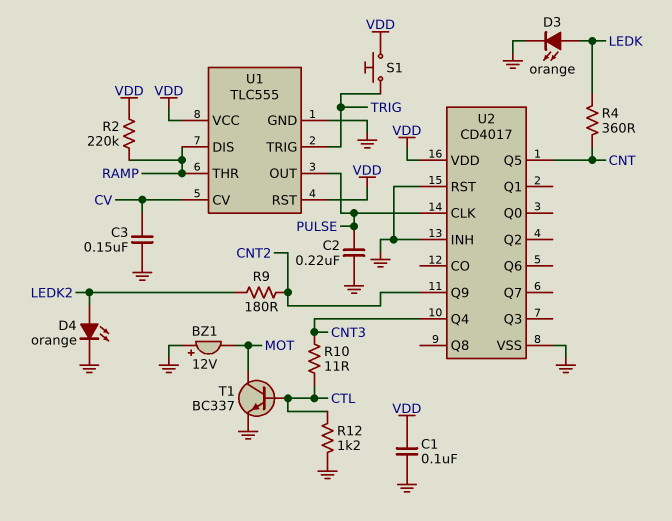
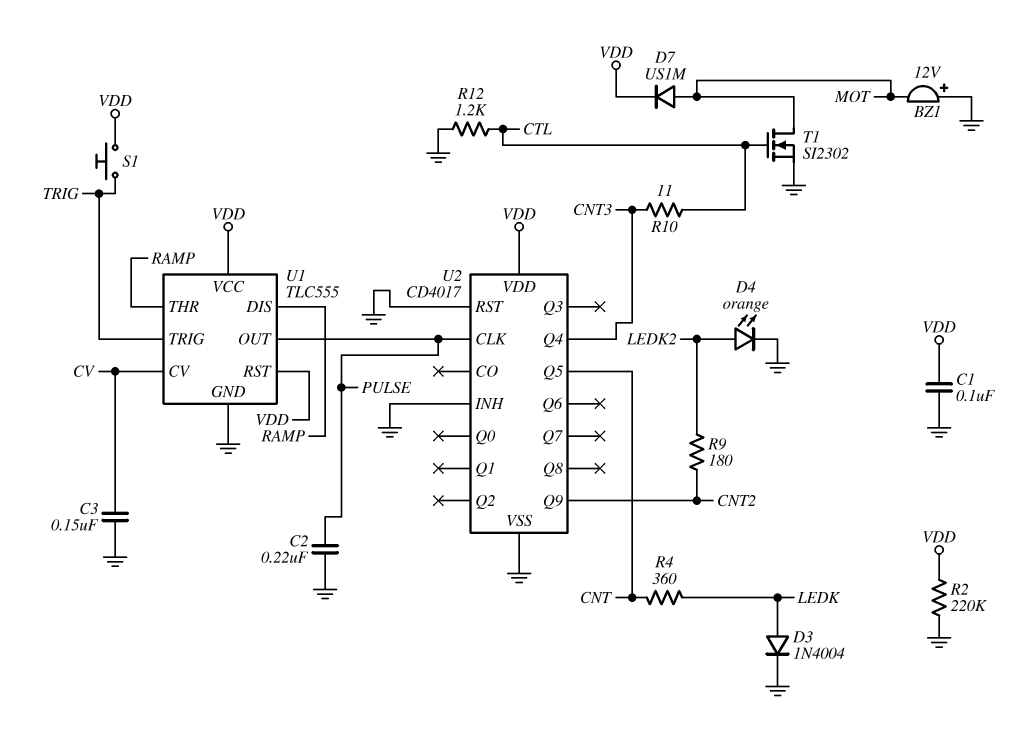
D3: LED orange (A LEDK, K GND) -> diode 1N4004 (A LEDK, K GND)
D7: none -> diode US1M (A MOT, K VDD)
R2: 220k (RAMP, VDD) -> 220k (GND, VDD)
T1: NPN BC337 (B CTL, C MOT, E GND) -> NMOS SI2302 (G CTL, D MOT, S GND)

